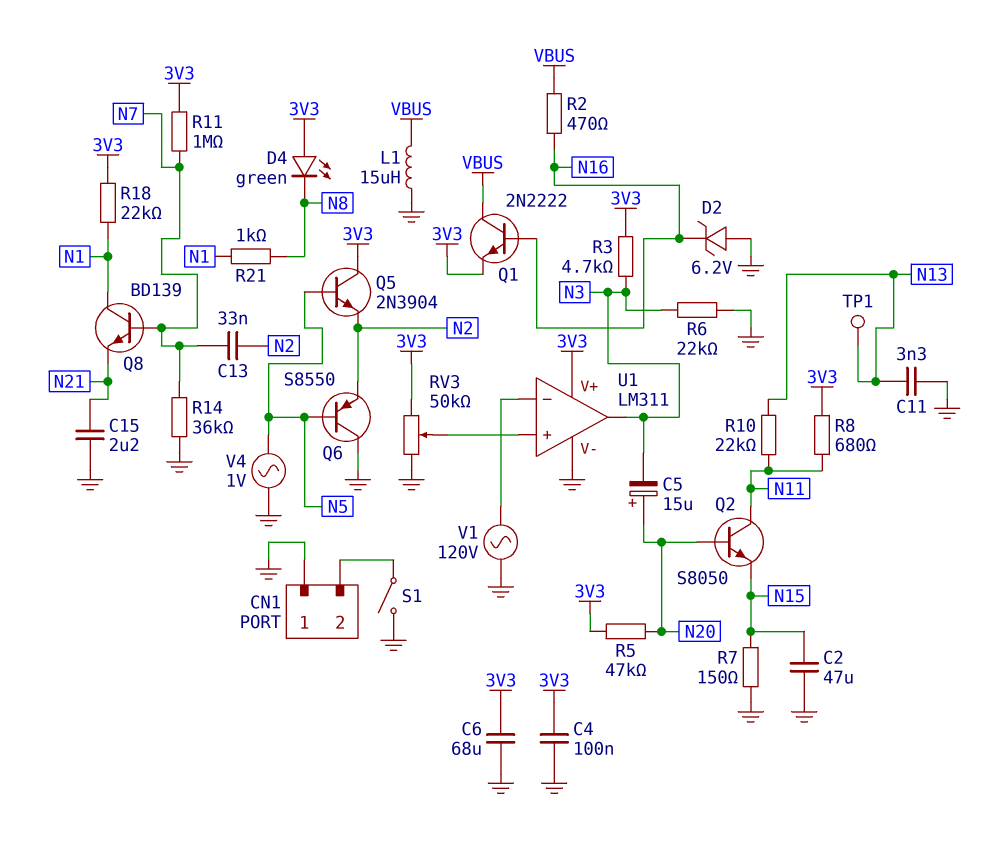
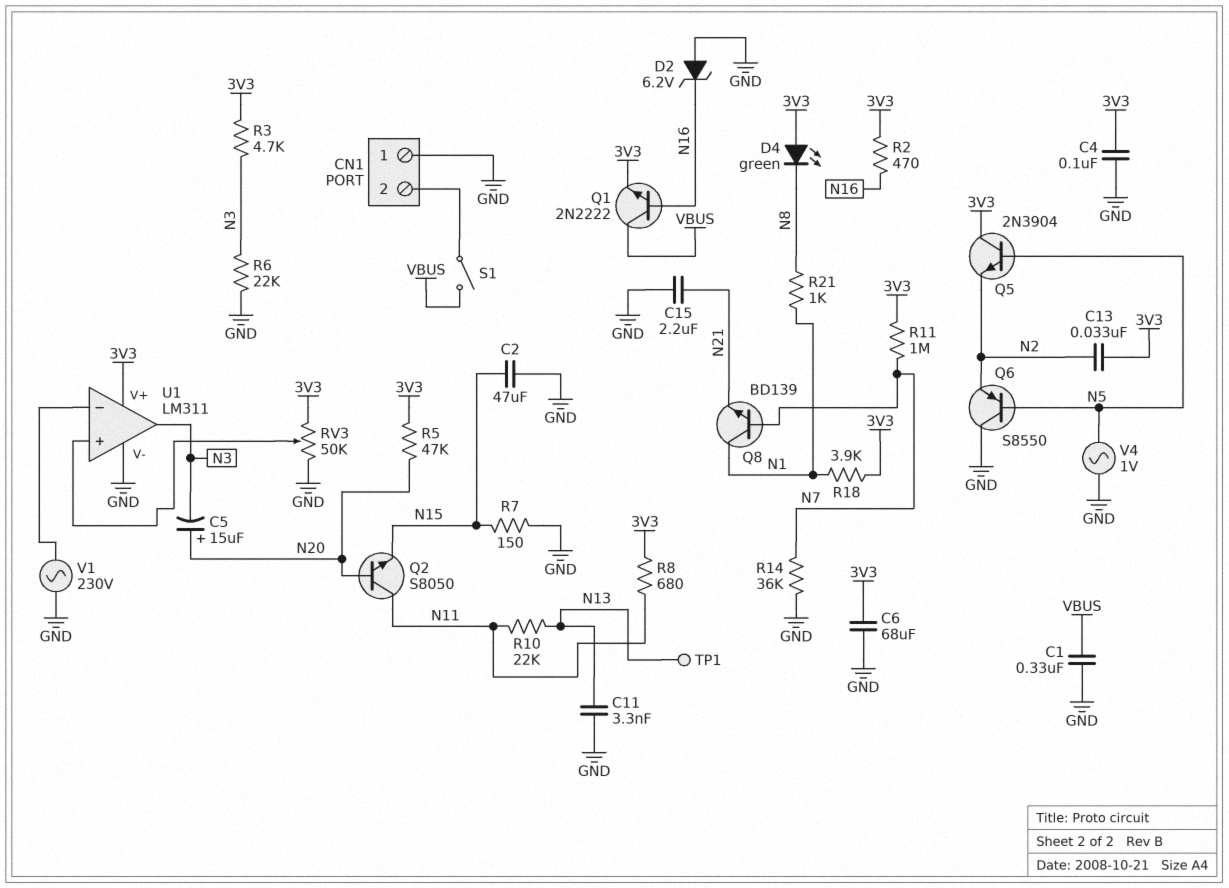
C1: none -> 330nF (GND, VBUS)
C13: 33nF (N2, N7) -> 33nF (3V3, N2)
L1: 15uH (GND, VBUS) -> none
R2: 470 (N16, VBUS) -> 470 (3V3, N16)
R18: 22k (3V3, N1) -> 3.9k (3V3, N1)
S1: switch (CN1/2, GND) -> switch (CN1/2, VBUS)
V1: AC 120V (GND, U1/in-) -> AC 230V (GND, U1/in-)

